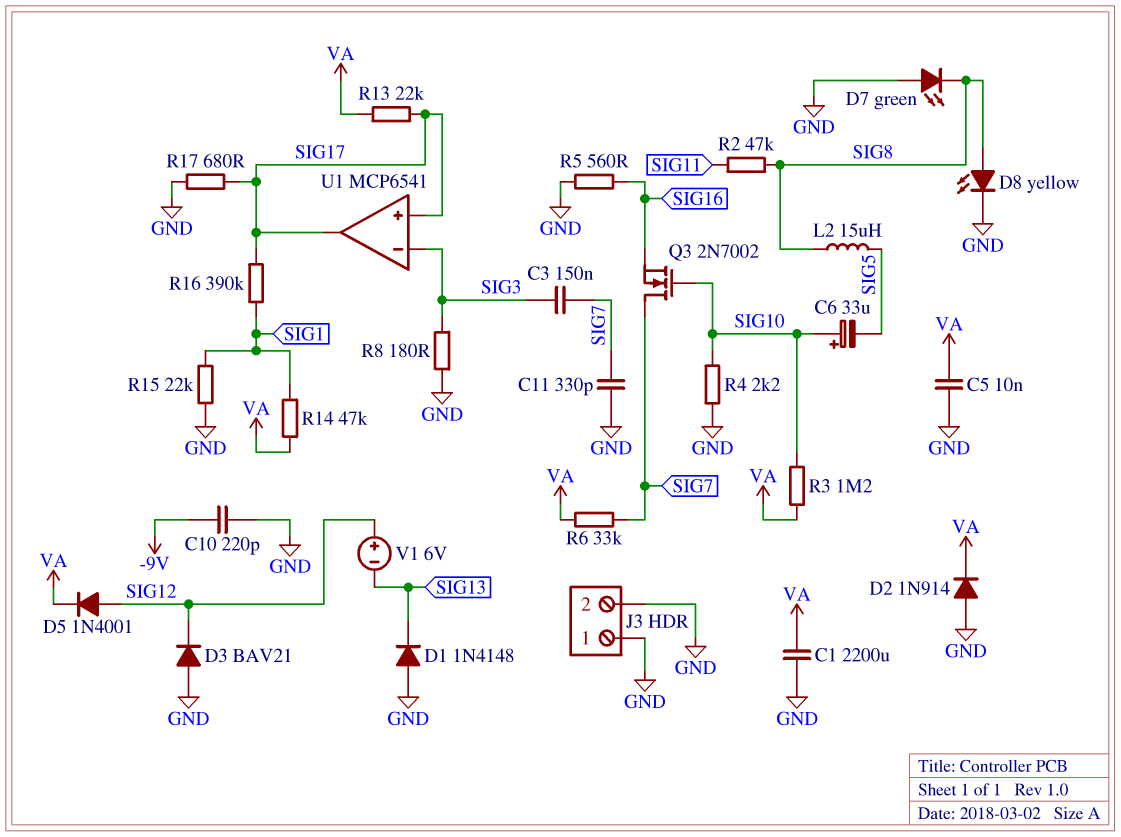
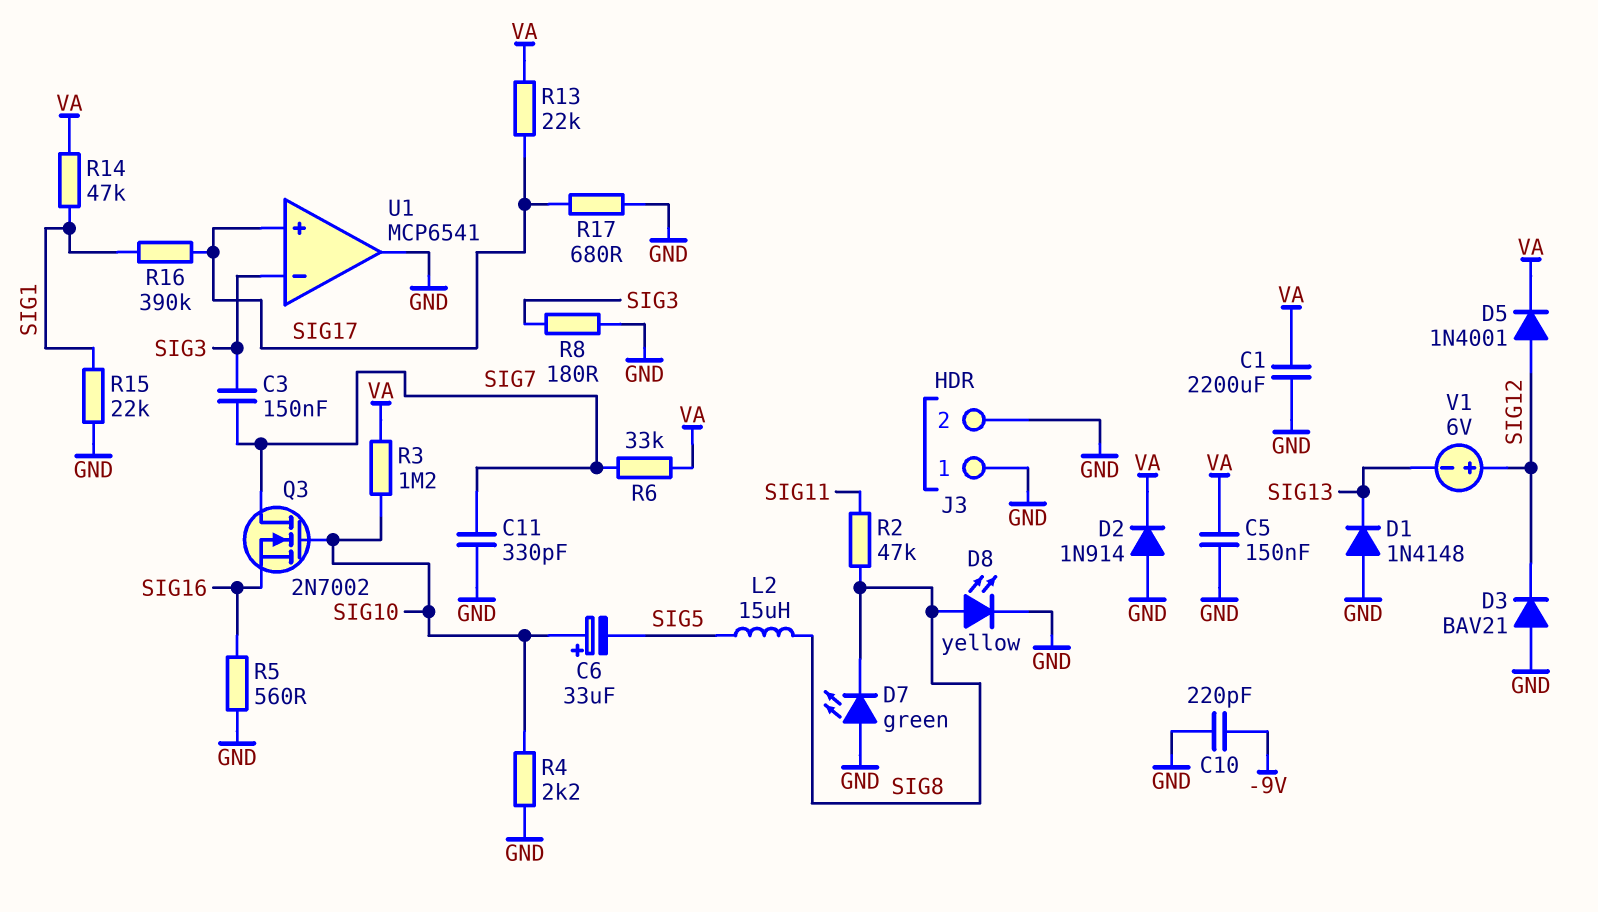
C5: 10nF (GND, VA) -> 150nF (GND, VA)
U1 pin out: SIG17 -> GND

